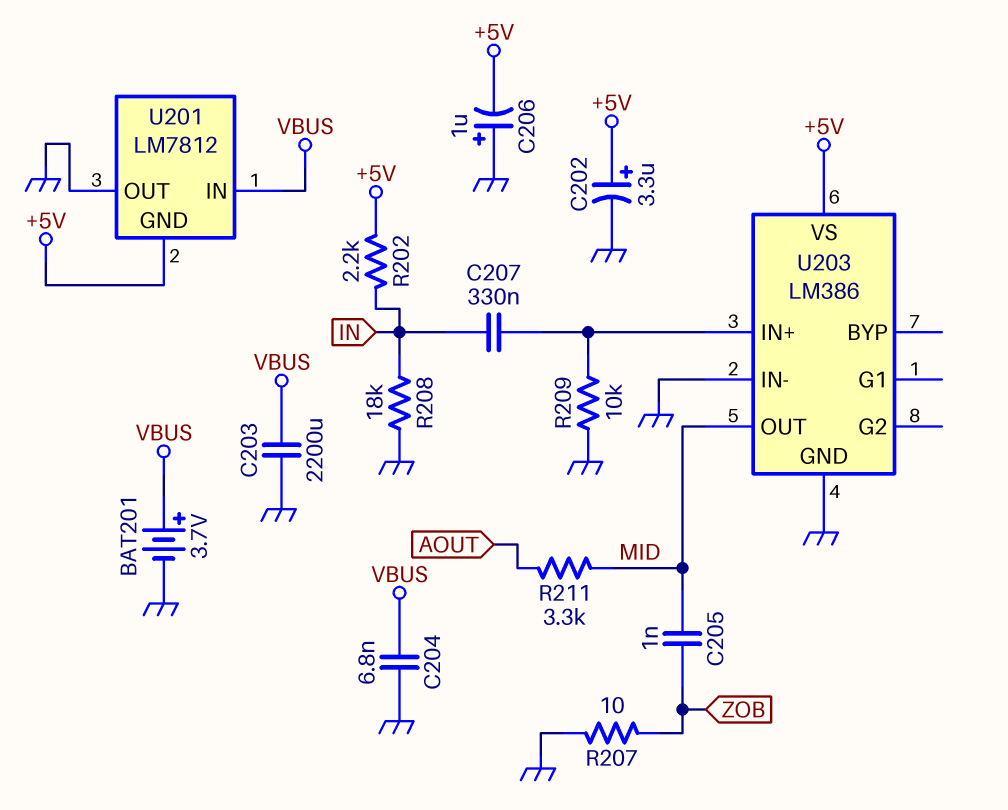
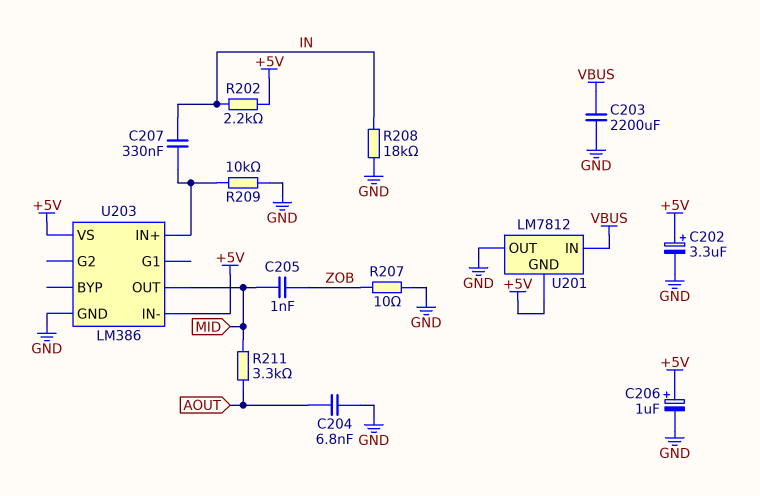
BAT201: 3.7V (plus VBUS, minus GND) -> none
C204: 6.8nF (GND, VBUS) -> 6.8nF (AOUT, GND)
C206: 1uF (plus GND, minus +5V) -> 1uF (plus +5V, minus GND)
U203 pin IN-: GND -> +5V

